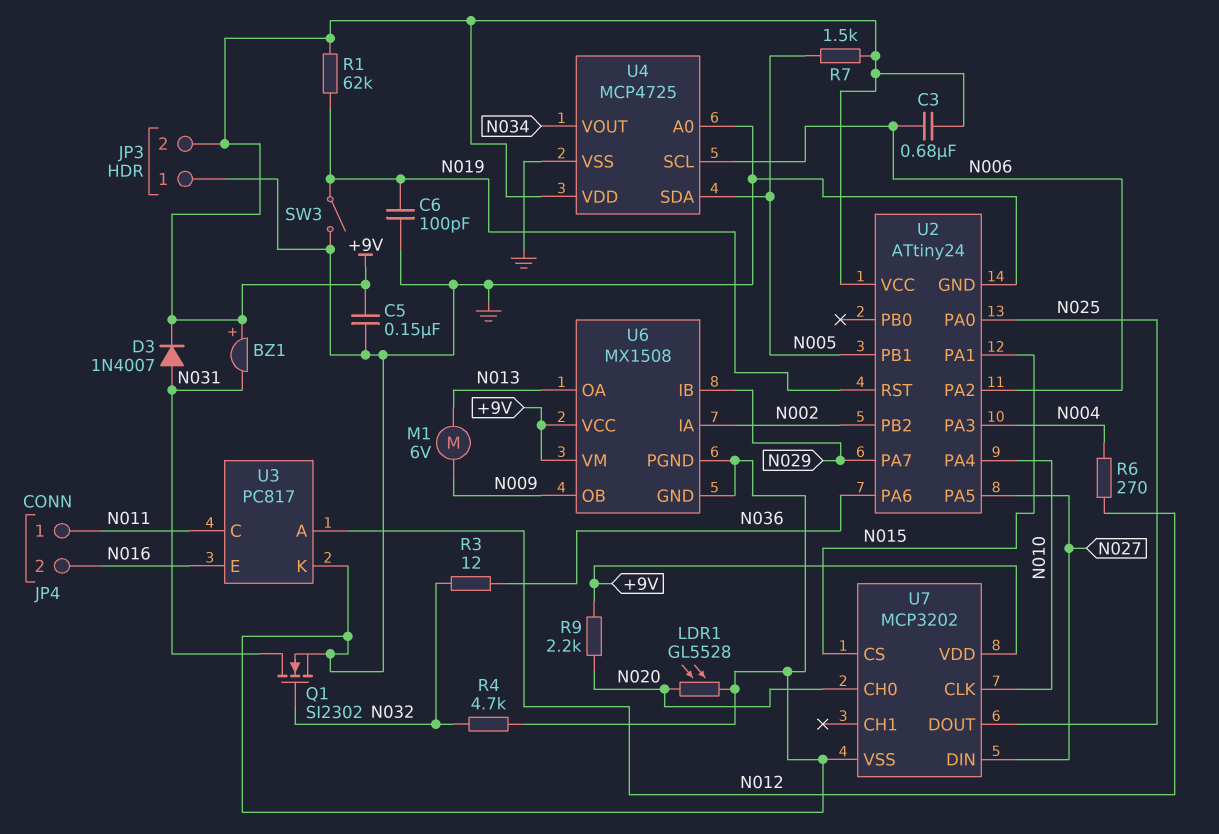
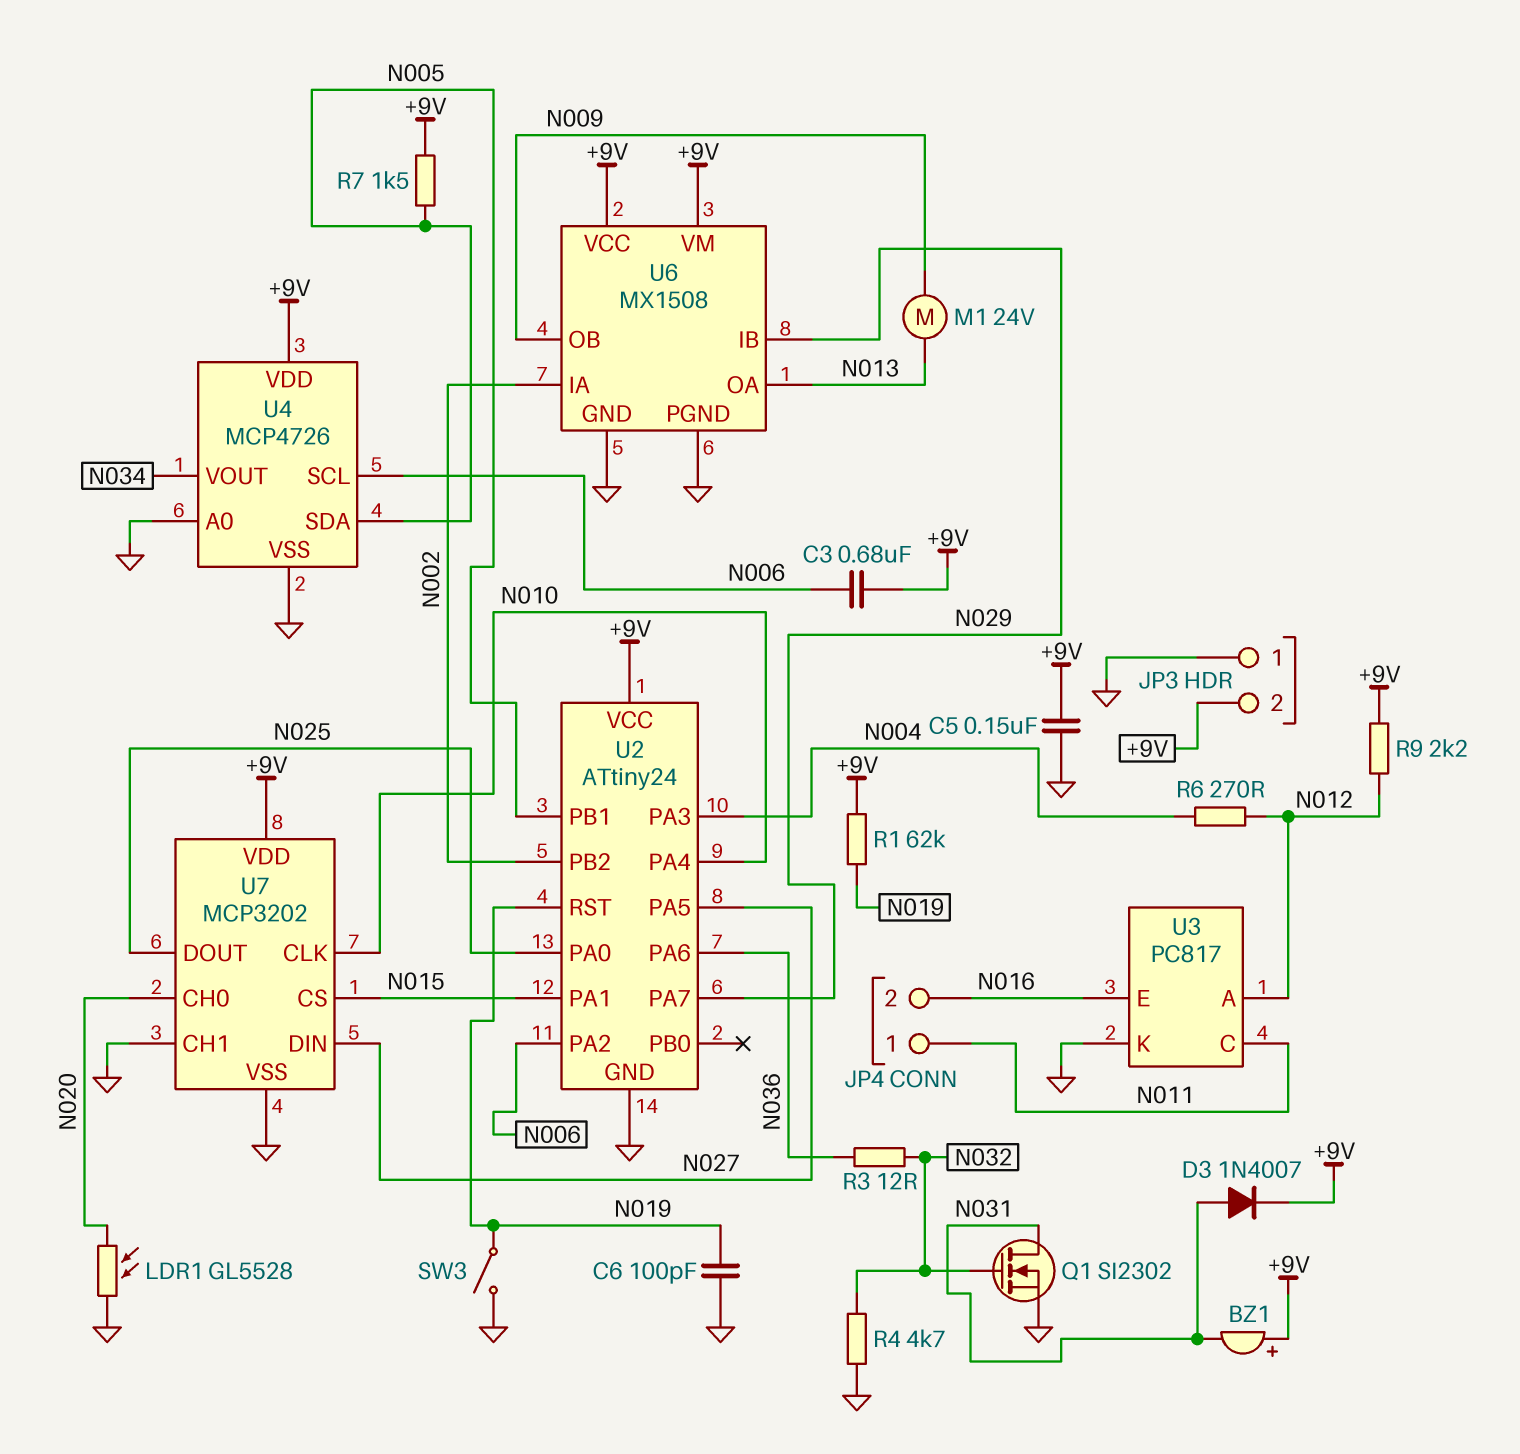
M1: motor 6V (N009, N013) -> motor 24V (N009, N013)
R9: 2.2k (+9V, N020) -> 2.2k (+9V, N012)
U4: MCP4725 -> MCP4726
U7 pin CH1: none -> GND

